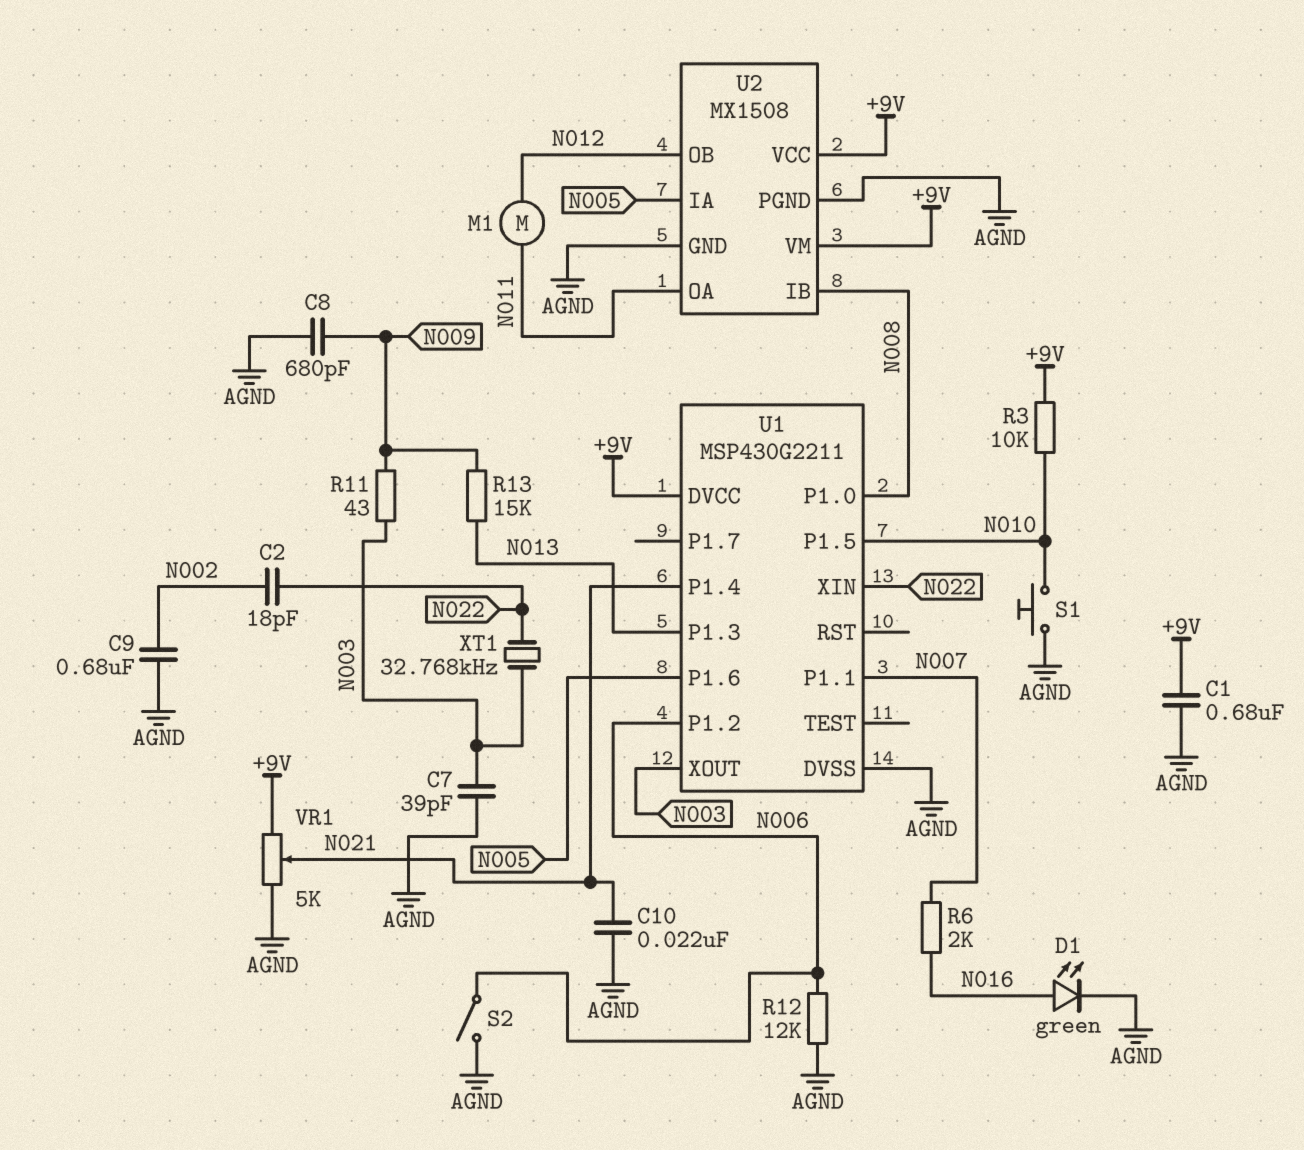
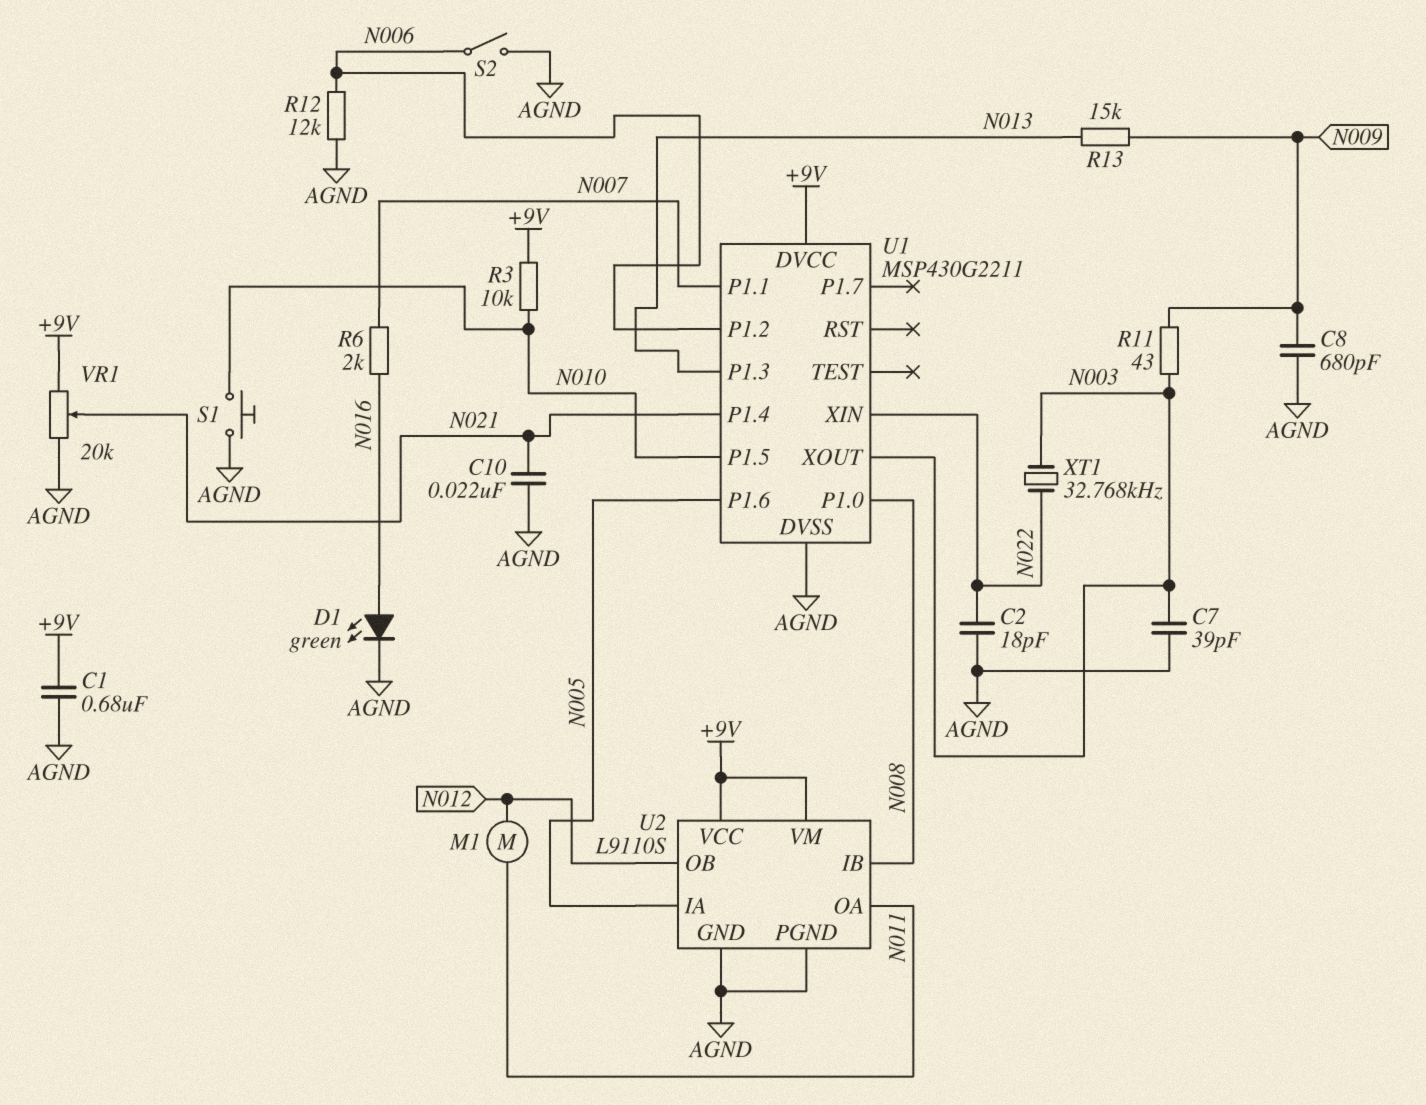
C2: 18pF (N002, N022) -> 18pF (AGND, N022)
C9: 680nF (AGND, N002) -> none
U2: MX1508 -> L9110S
VR1: 5k (+9V, AGND, wiper N021) -> 20k (+9V, AGND, wiper N021)

